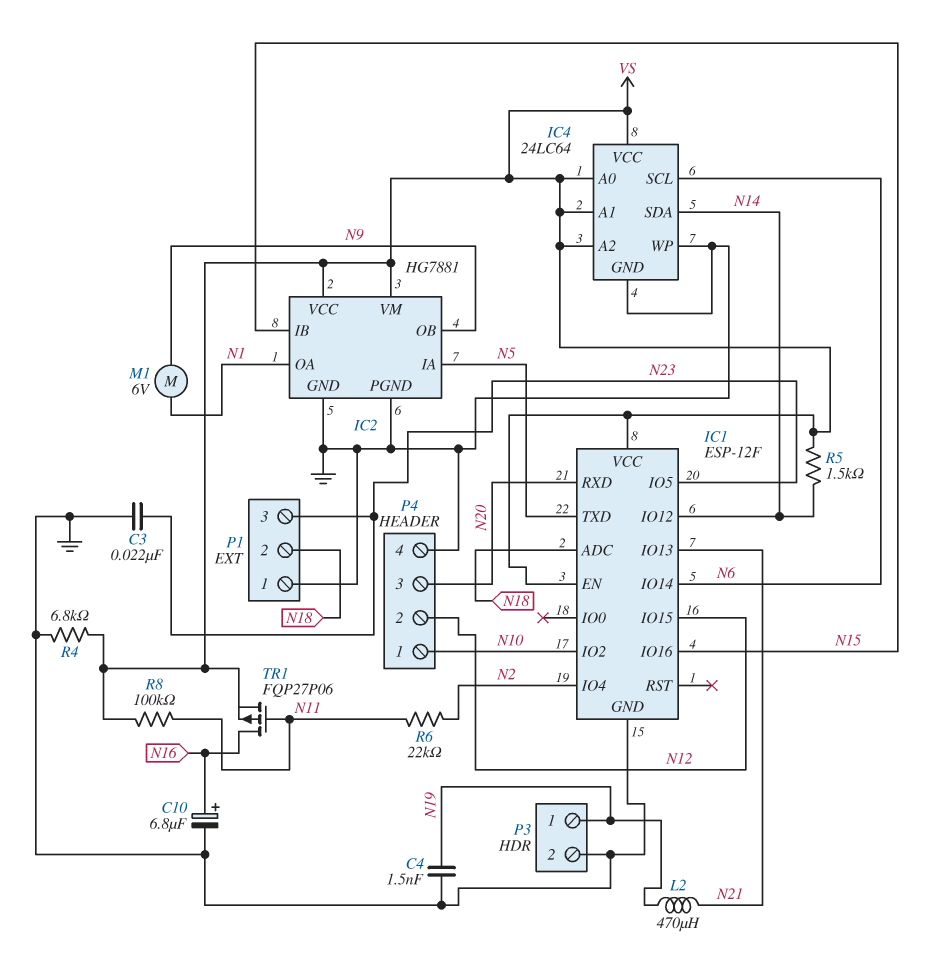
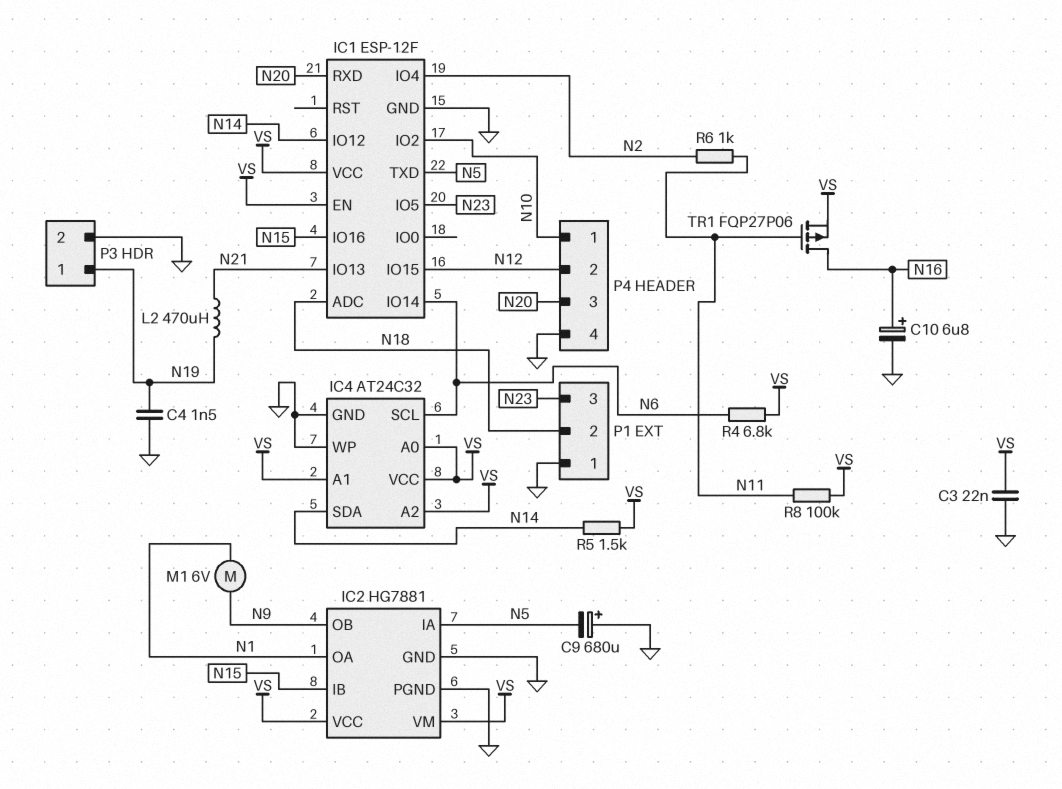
C3: 22nF (GND, N23) -> 22nF (GND, VS)
C9: none -> 680uF (plus GND, minus N5)
IC4: 24LC64 -> AT24C32
R4: 6.8k (GND, VS) -> 6.8k (N6, VS)
R6: 22k (N2, N11) -> 1k (N2, N11)

